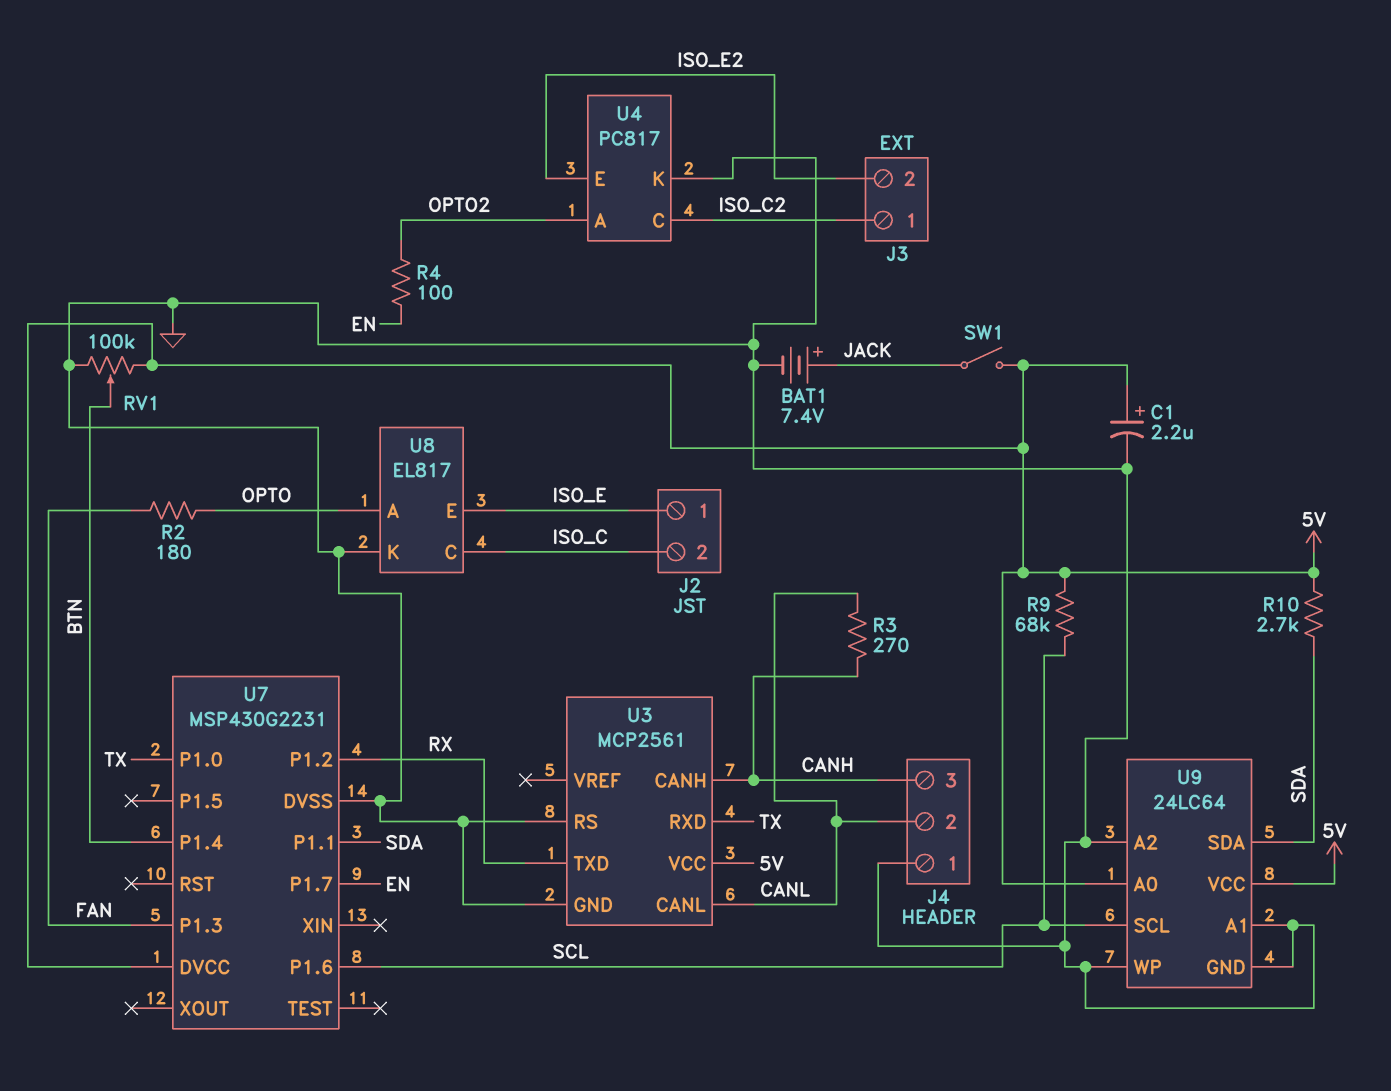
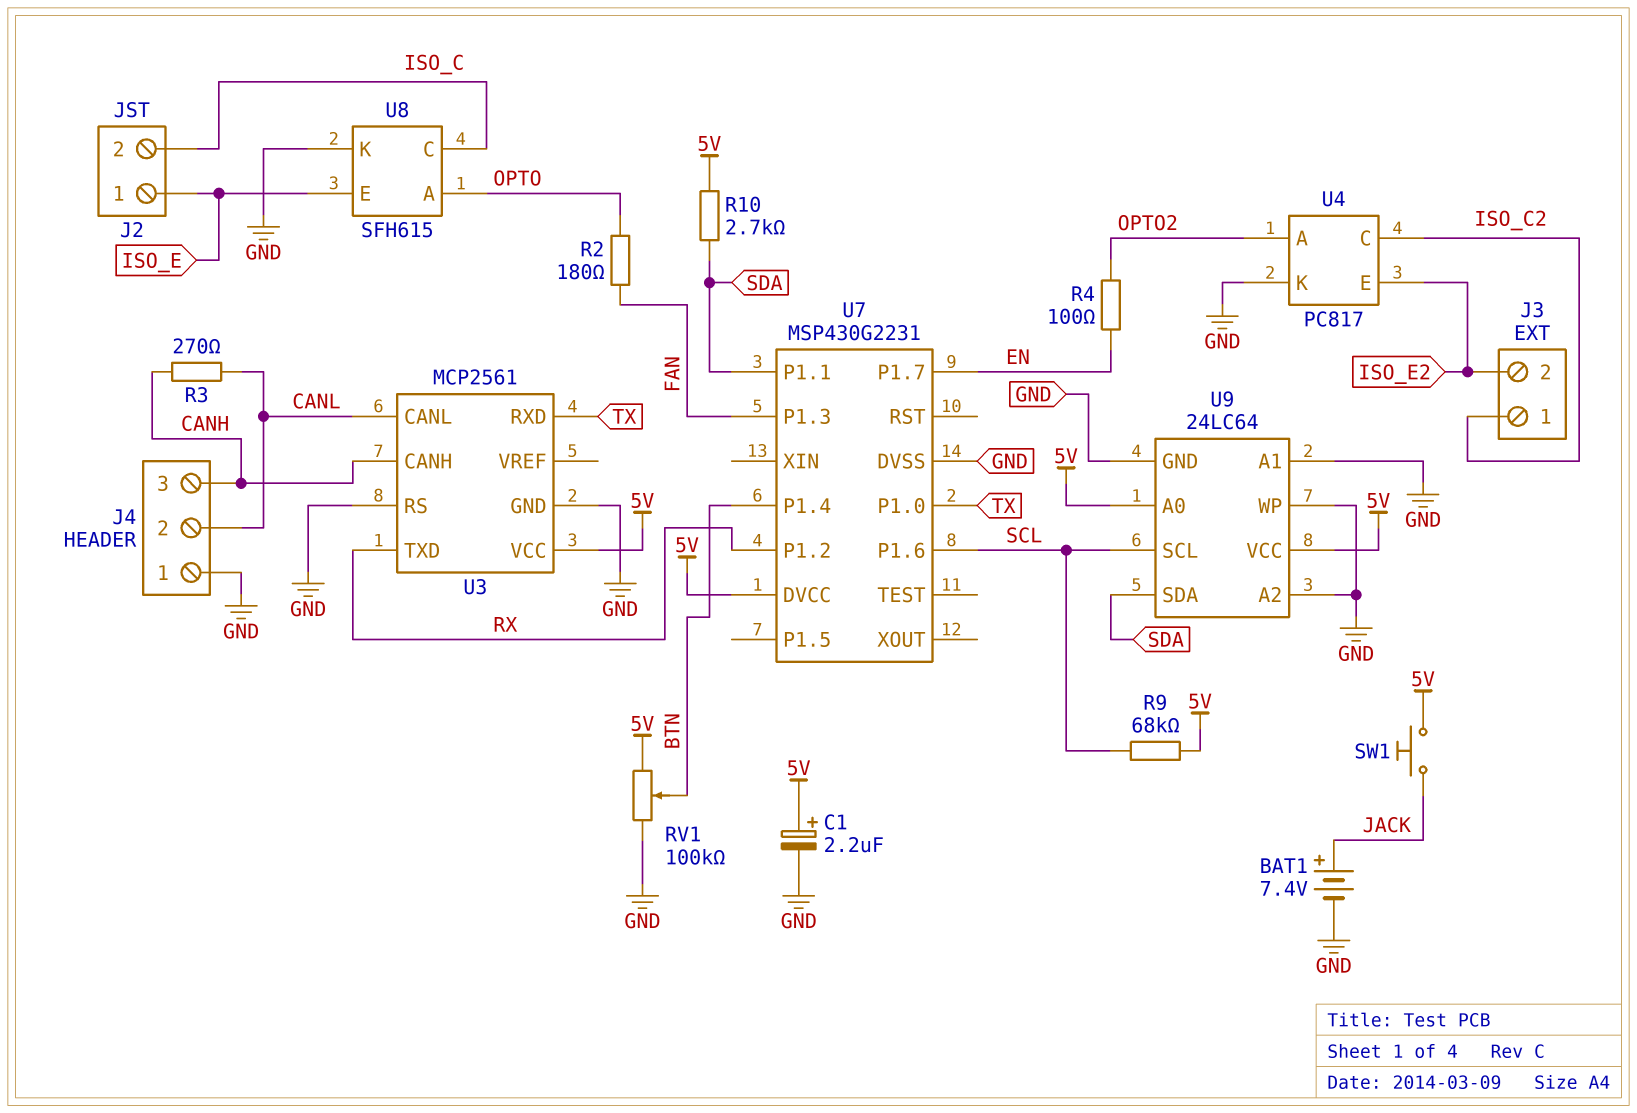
SW1: switch (5V, JACK) -> button (5V, JACK)
U8: EL817 -> SFH615

